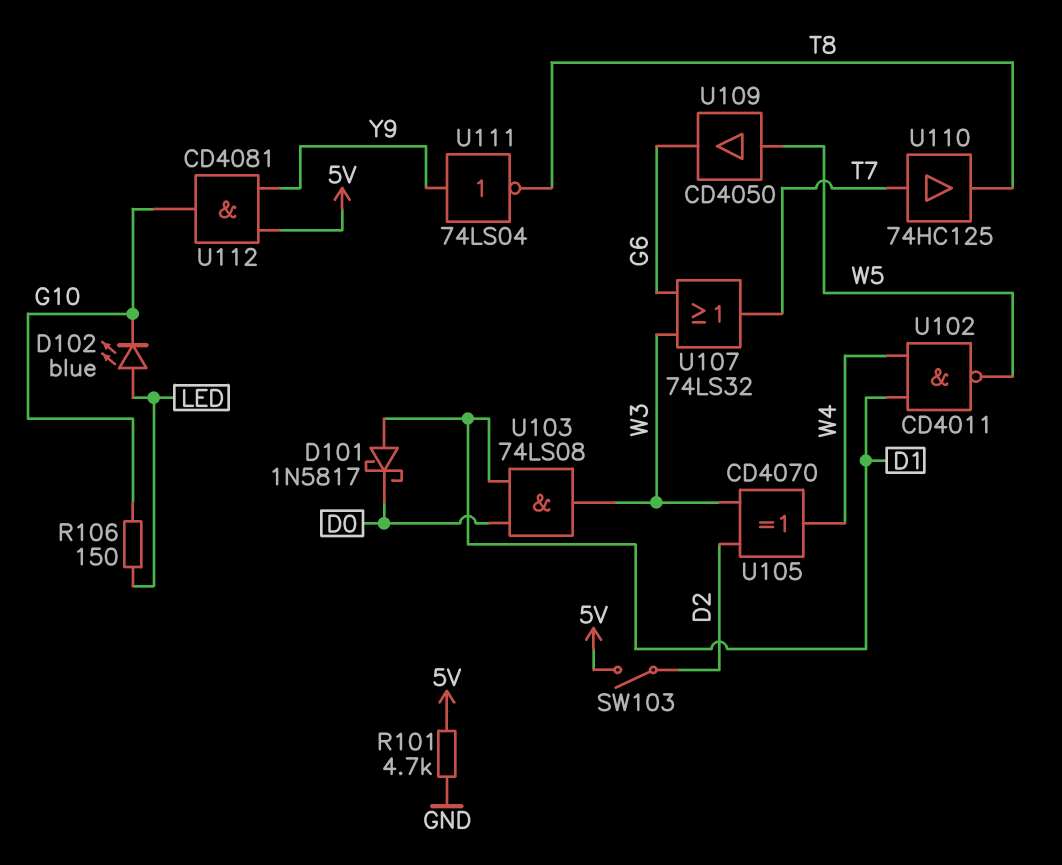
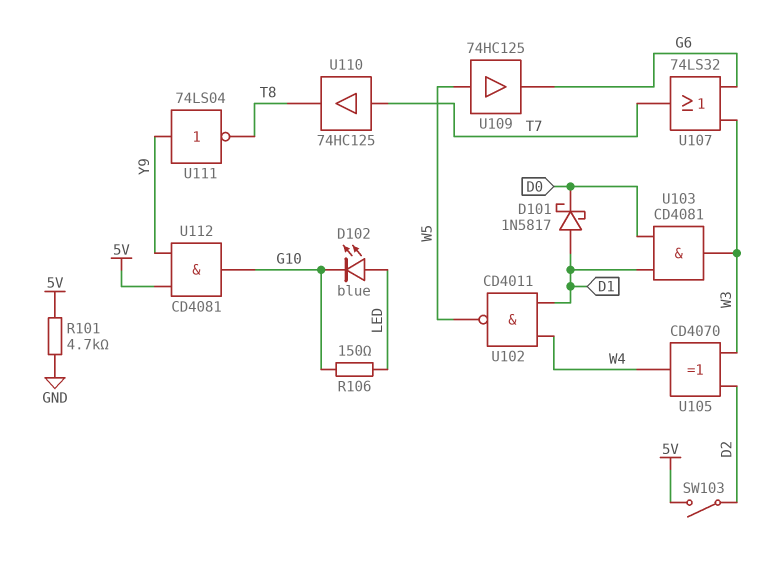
U103: AND 74LS08 (in D0, in D1, out W3) -> AND CD4081 (in D0, in D1, out W3)
U109: buffer CD4050 (in W5, out G6) -> buffer 74HC125 (in W5, out G6)

